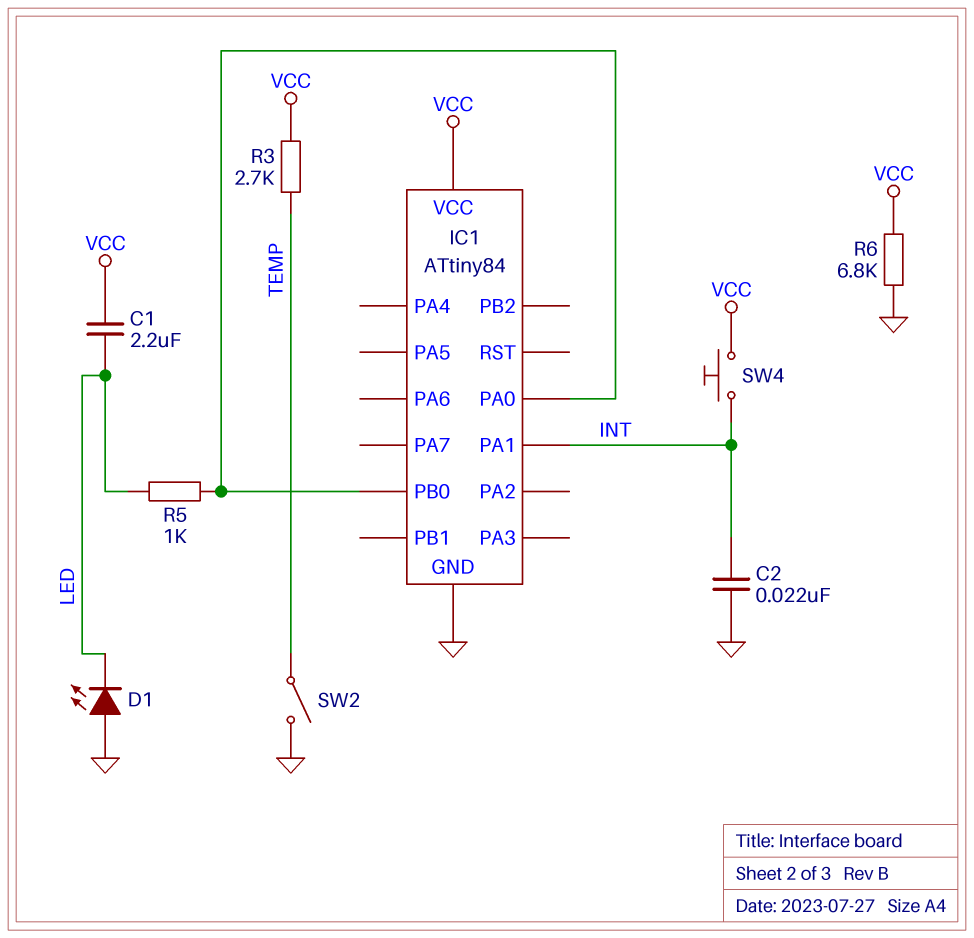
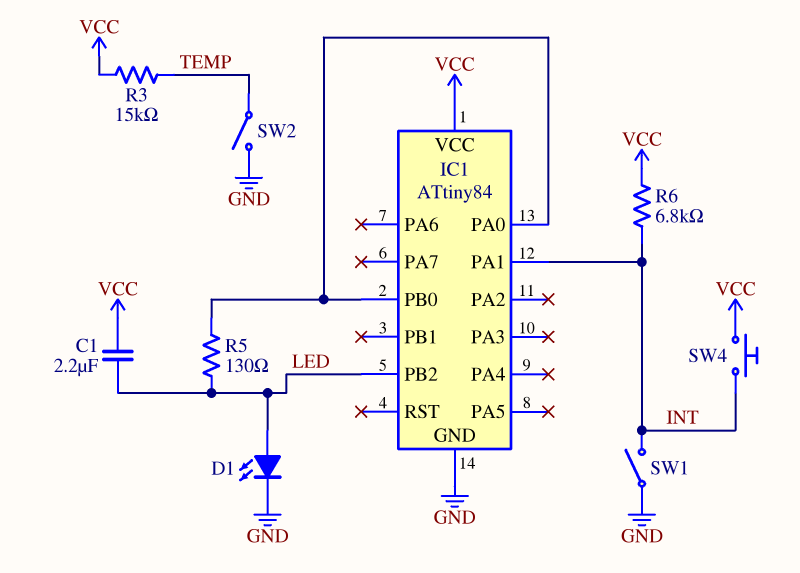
C2: 22nF (GND, INT) -> none
D1: LED (A GND, K LED) -> LED (A LED, K GND)
IC1 pin PB2: none -> LED
R3: 2.7k (TEMP, VCC) -> 15k (TEMP, VCC)
R5: 1k (IC1/PA0, LED) -> 130 (IC1/PA0, LED)
R6: 6.8k (GND, VCC) -> 6.8k (INT, VCC)
SW1: none -> switch (GND, INT)

